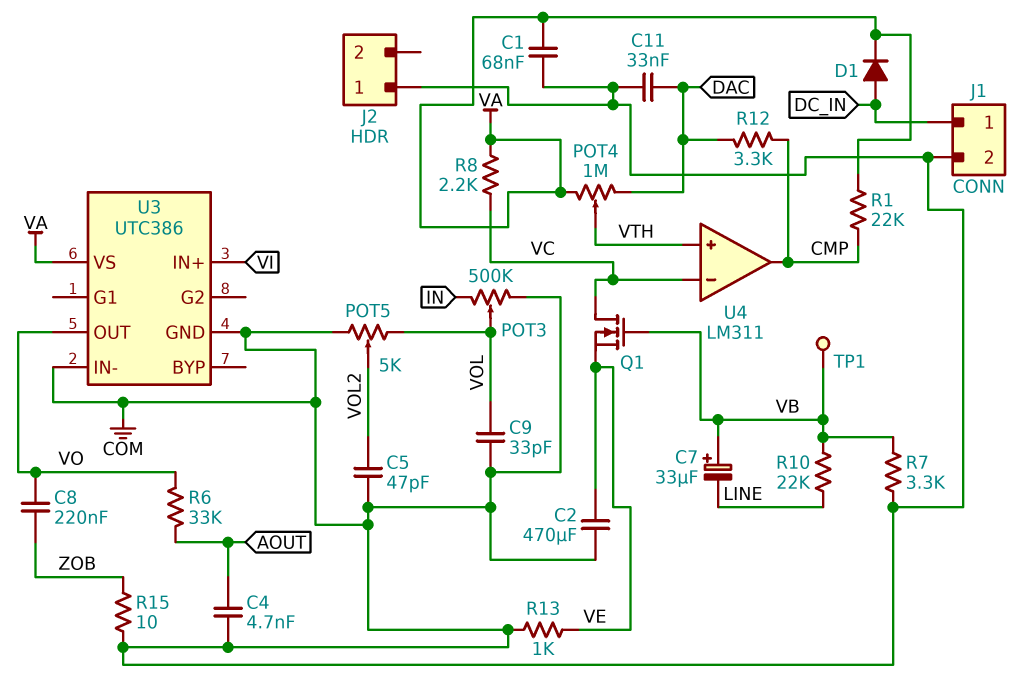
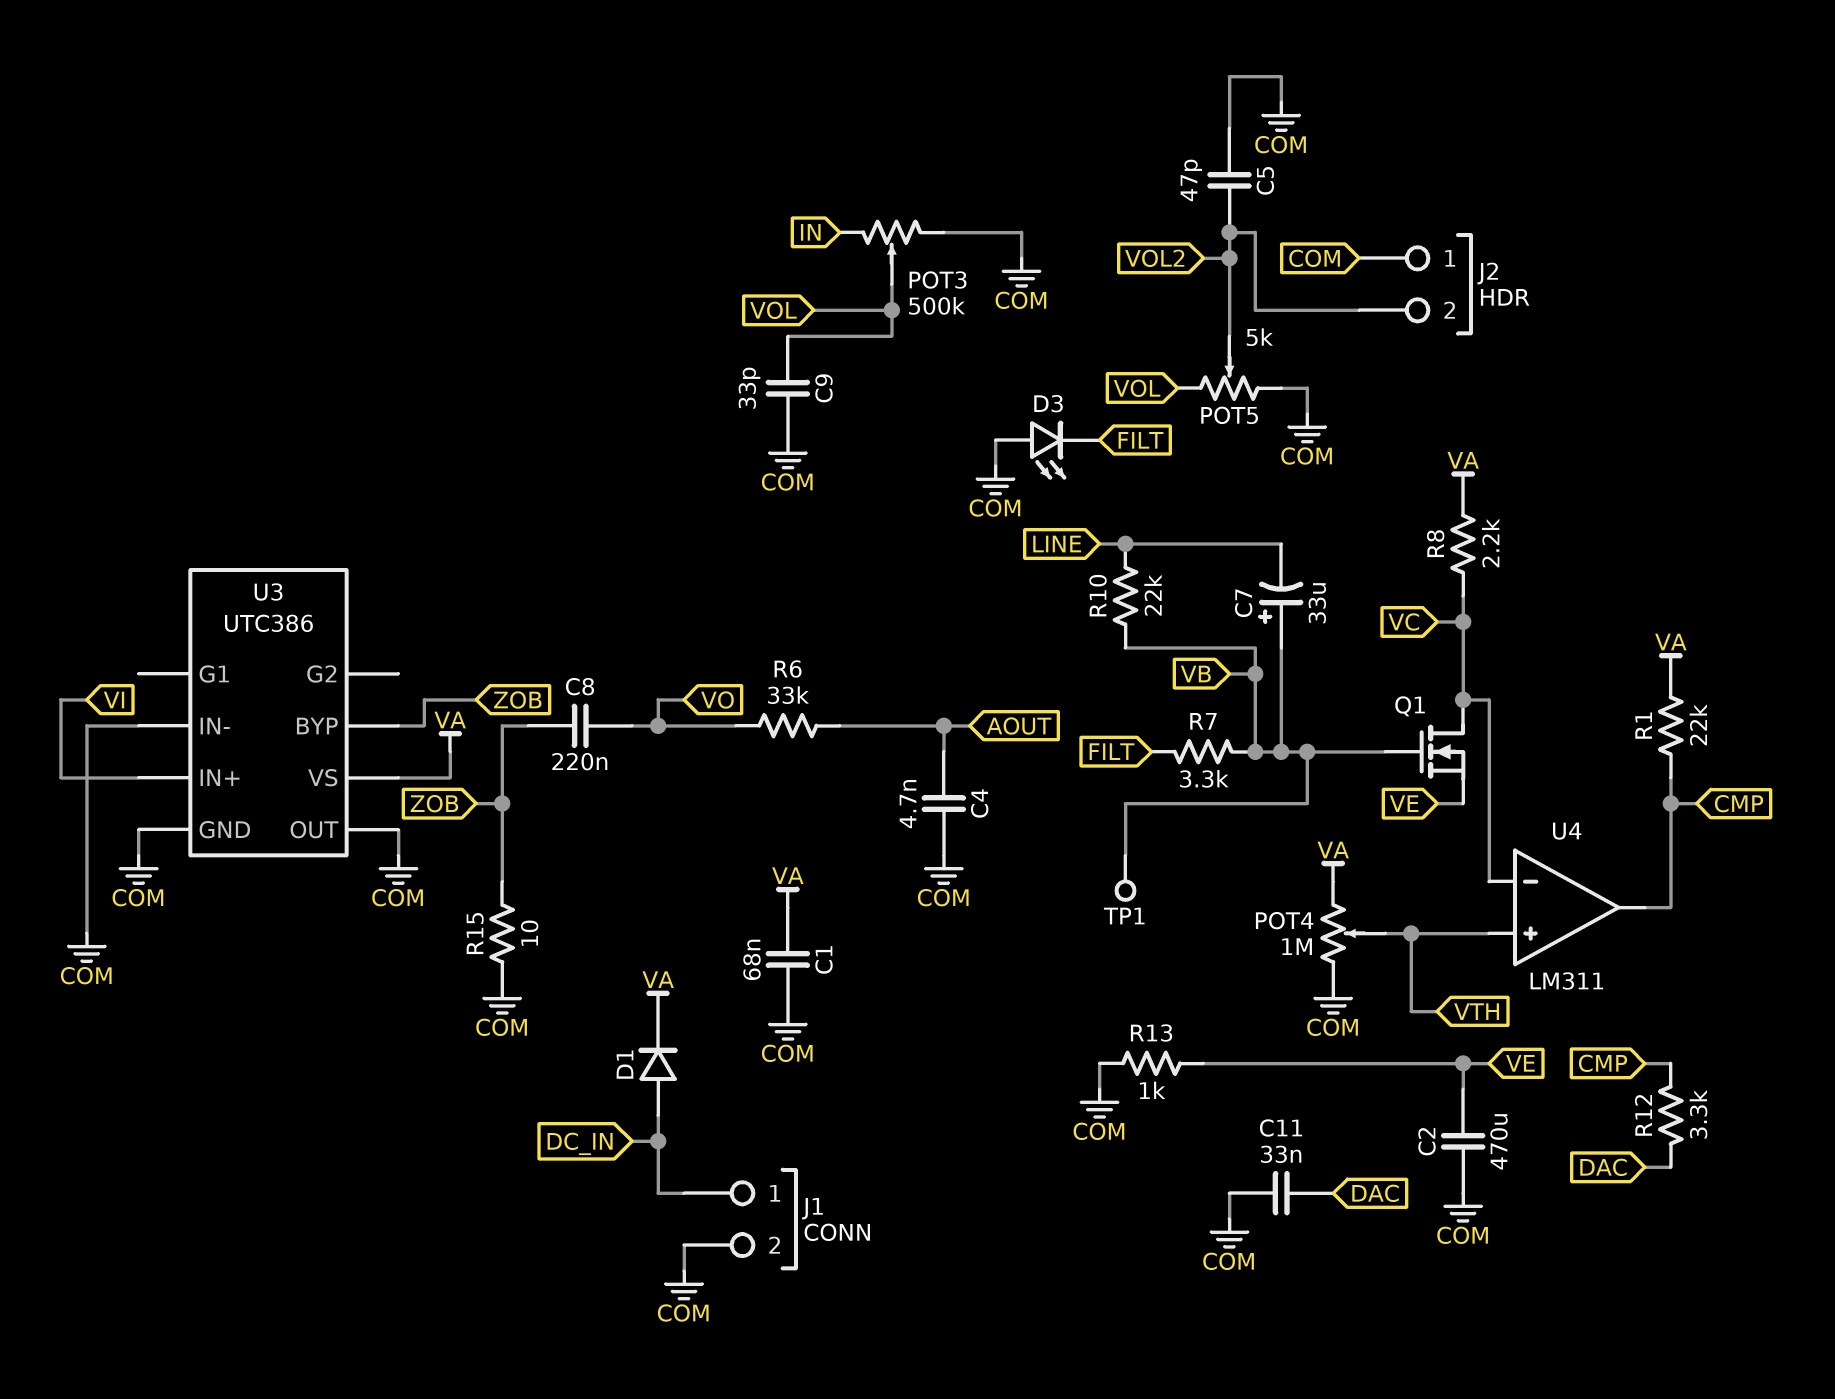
D3: none -> LED (A COM, K FILT)
J2 pin 2: none -> VOL2
POT4: 1M (DAC, VA, wiper VTH) -> 1M (COM, VA, wiper VTH)
R7: 3.3k (COM, VB) -> 3.3k (FILT, VB)
U3 pin BYP: none -> ZOB
U3 pin OUT: VO -> COM

